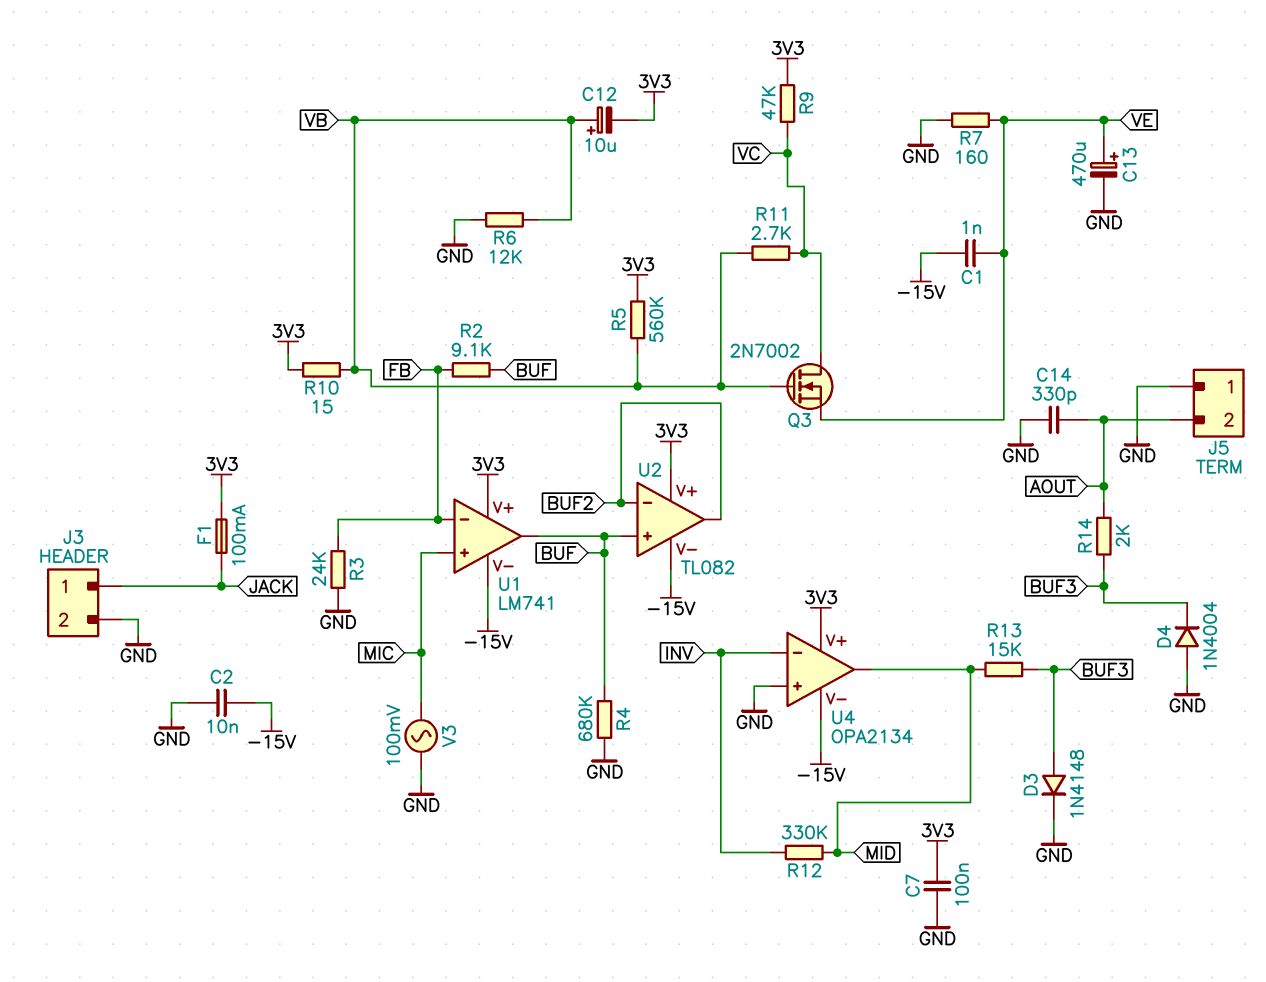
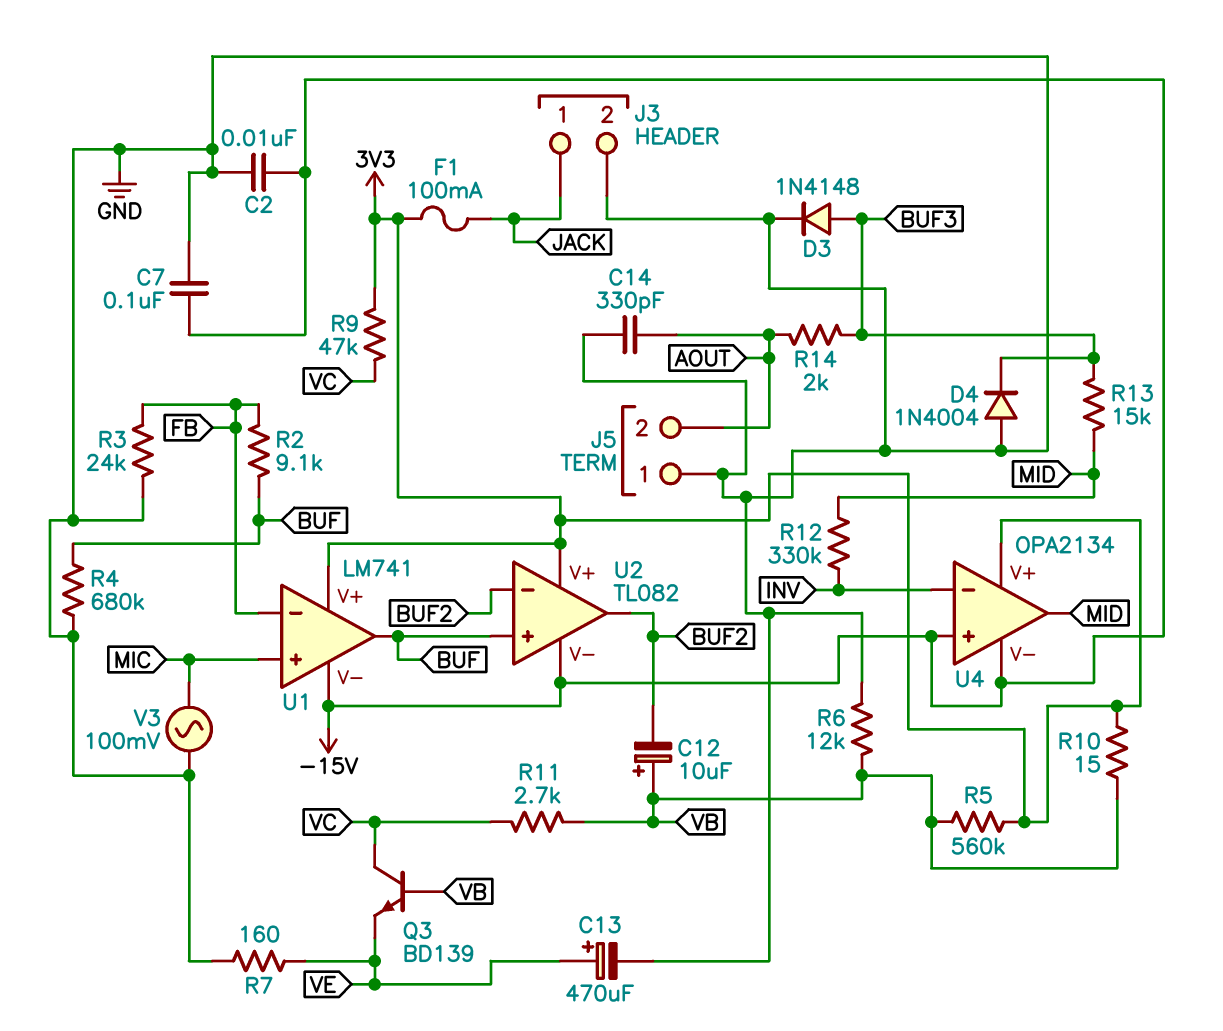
C1: 1nF (-15V, VE) -> none
C7: 100nF (3V3, GND) -> 100nF (-15V, GND)
C12: 10uF (plus VB, minus 3V3) -> 10uF (plus VB, minus BUF2)
Q3: NMOS 2N7002 (G VB, D VC, S VE) -> NPN BD139 (B VB, C VC, E VE)
U4 pin in+: GND -> -15V

